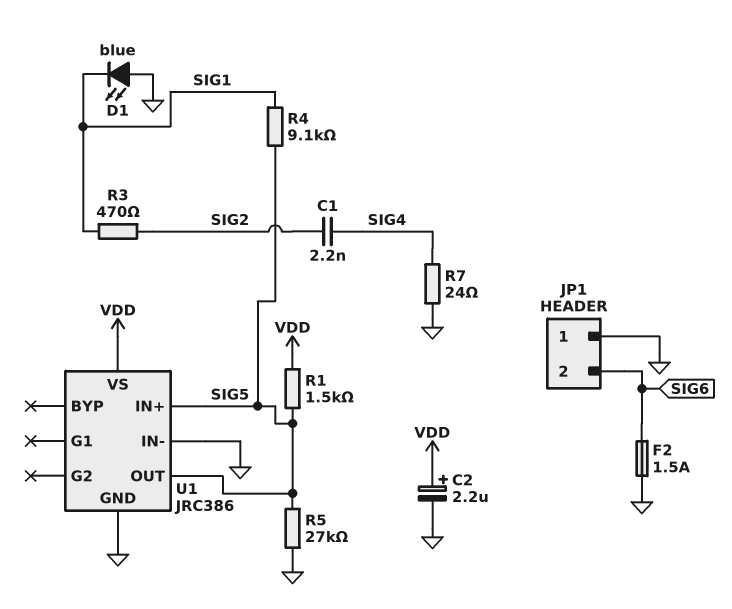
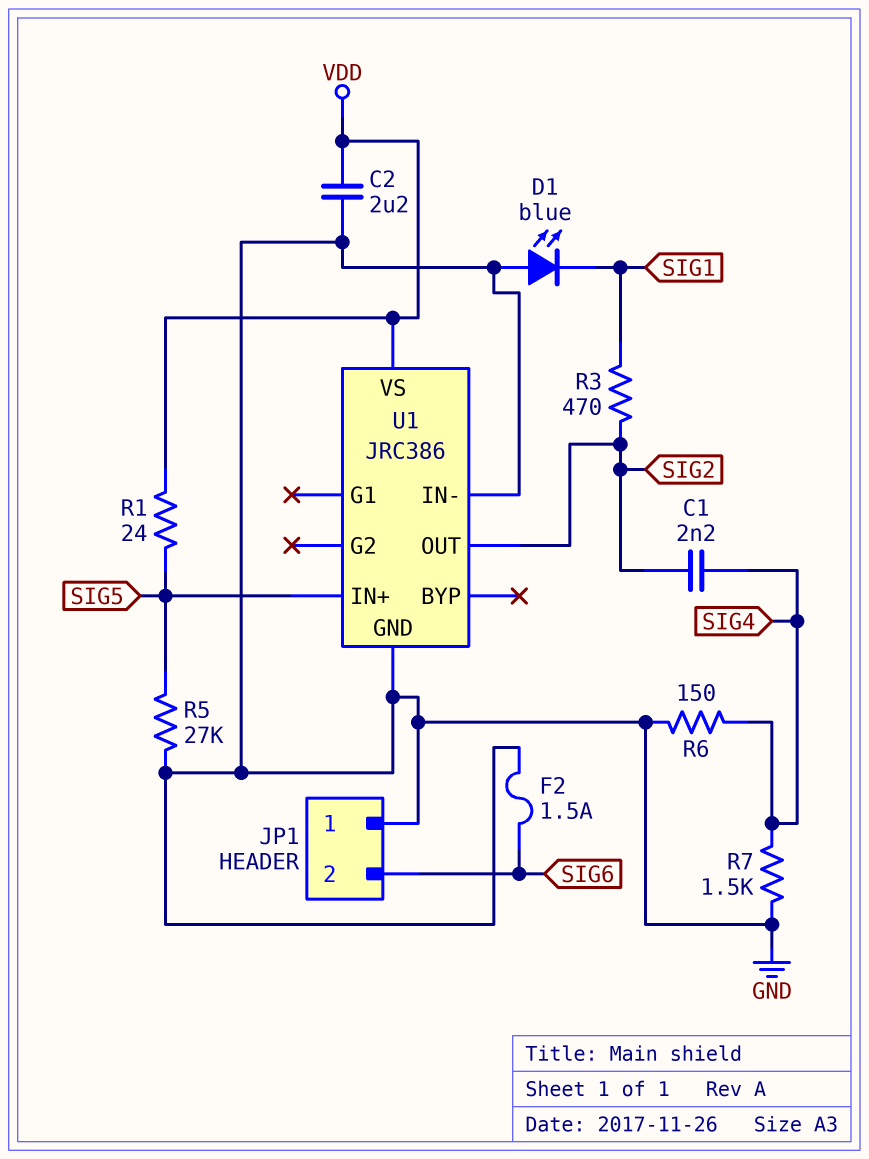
C2: 2.2uF (plus VDD, minus GND) -> 2.2uF (GND, VDD)
R1: 1.5k (SIG5, VDD) -> 24 (SIG5, VDD)
R4: 9.1k (SIG1, SIG5) -> none
R6: none -> 150 (GND, SIG4)
R7: 24 (GND, SIG4) -> 1.5k (GND, SIG4)
U1 pin OUT: SIG5 -> SIG2

